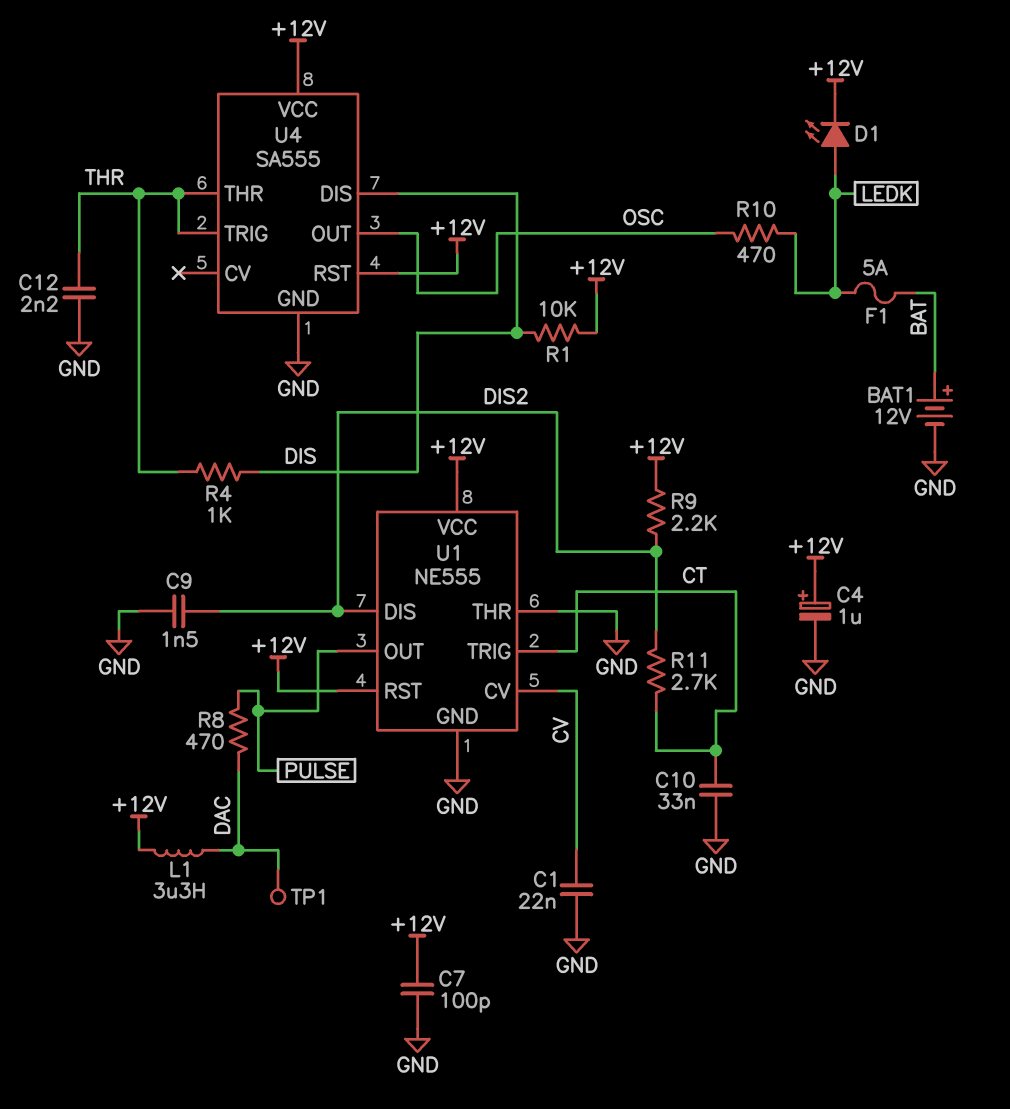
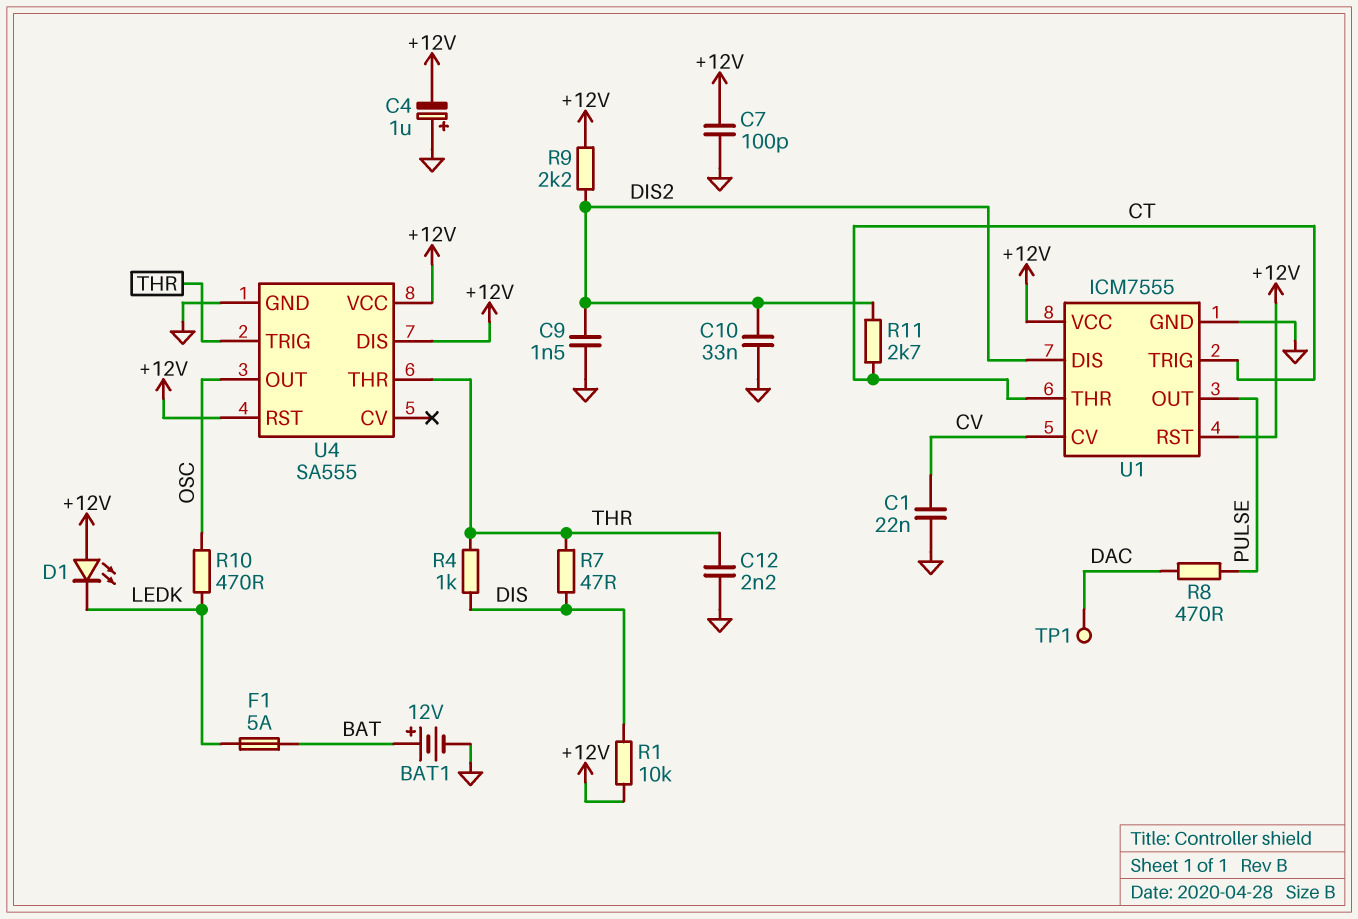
C4: 1uF (plus +12V, minus GND) -> 1uF (plus GND, minus +12V)
C10: 33nF (CT, GND) -> 33nF (DIS2, GND)
D1: LED (A LEDK, K +12V) -> LED (A +12V, K LEDK)
L1: 3.3uH (+12V, DAC) -> none
R7: none -> 47 (DIS, THR)
U1: NE555 -> ICM7555
U1 pin THR: GND -> CT
U4 pin DIS: DIS -> +12V

